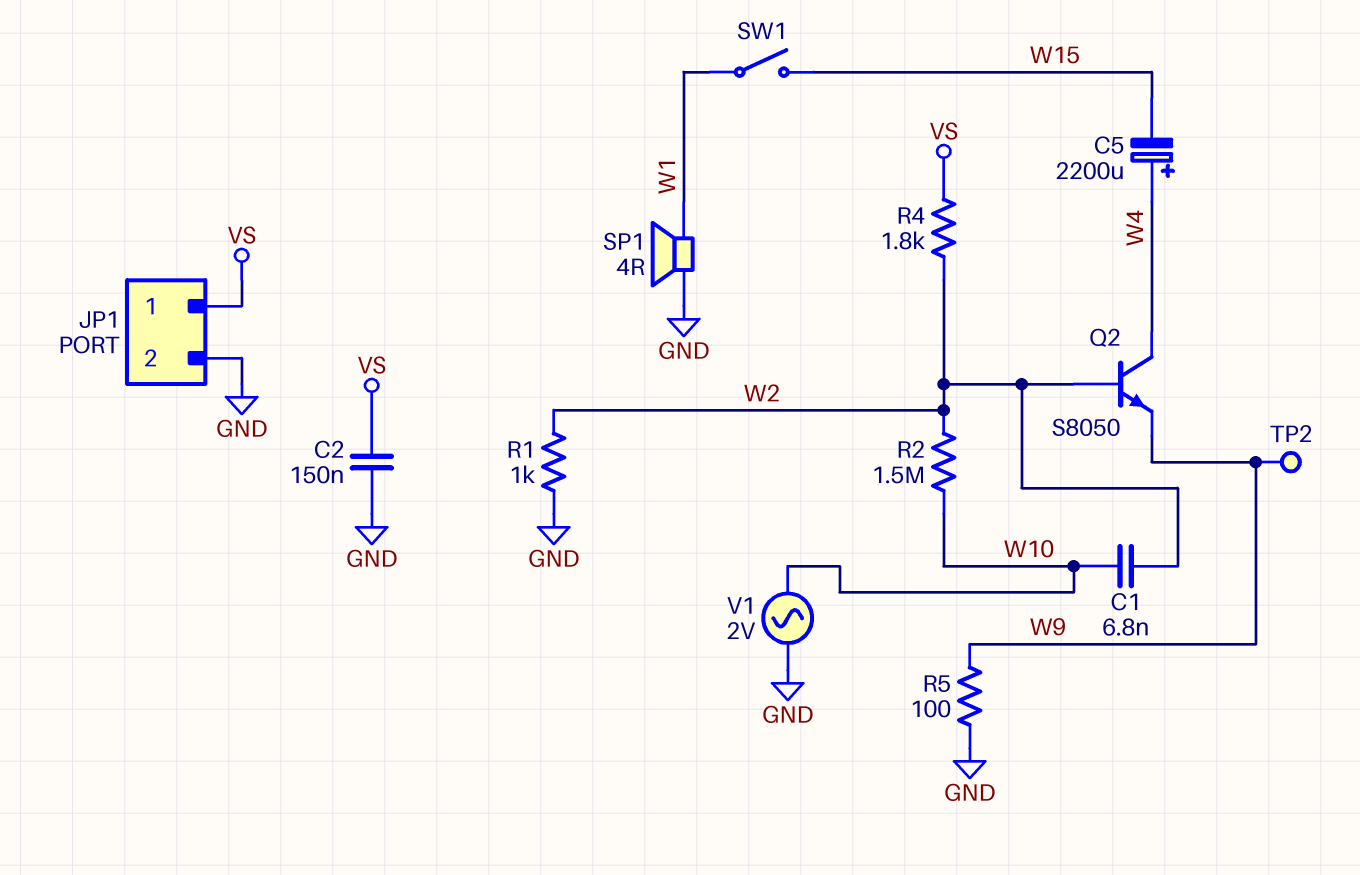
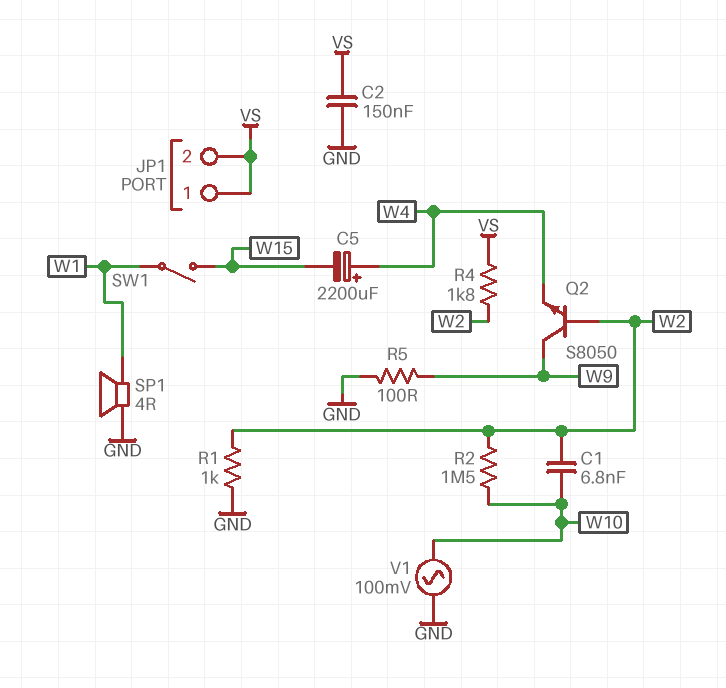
JP1 pin 2: GND -> VS
Q2: NPN S8050 (B W2, C W4, E W9) -> NPN S8050 (B W2, C W9, E W4)
TP2: test point (W9) -> none
V1: AC 2V (GND, W10) -> AC 100mV (GND, W10)

